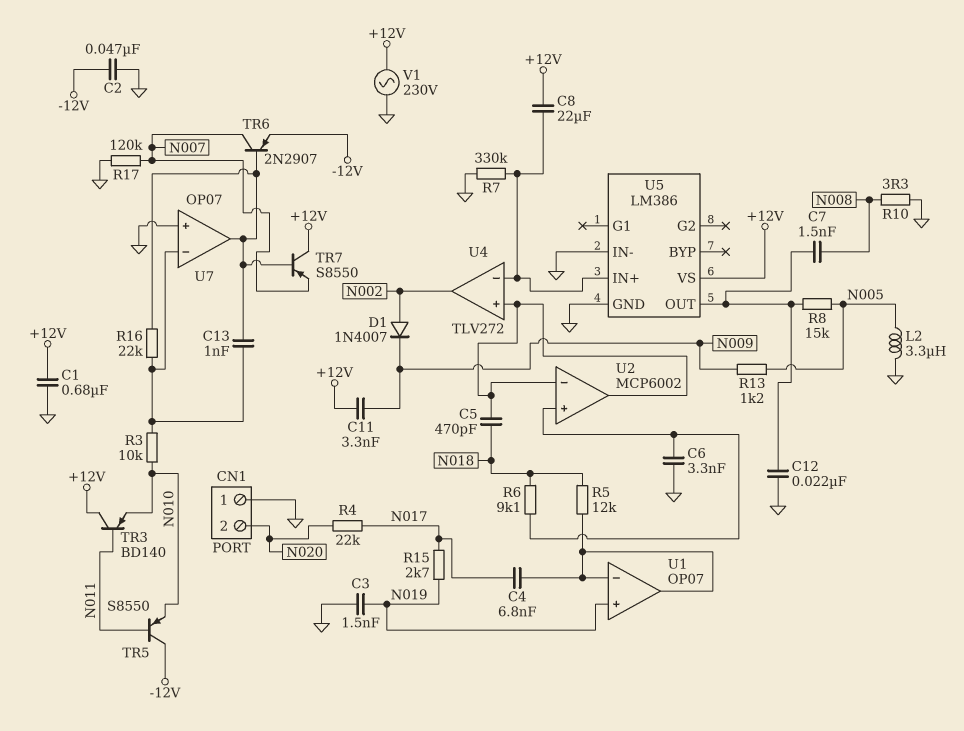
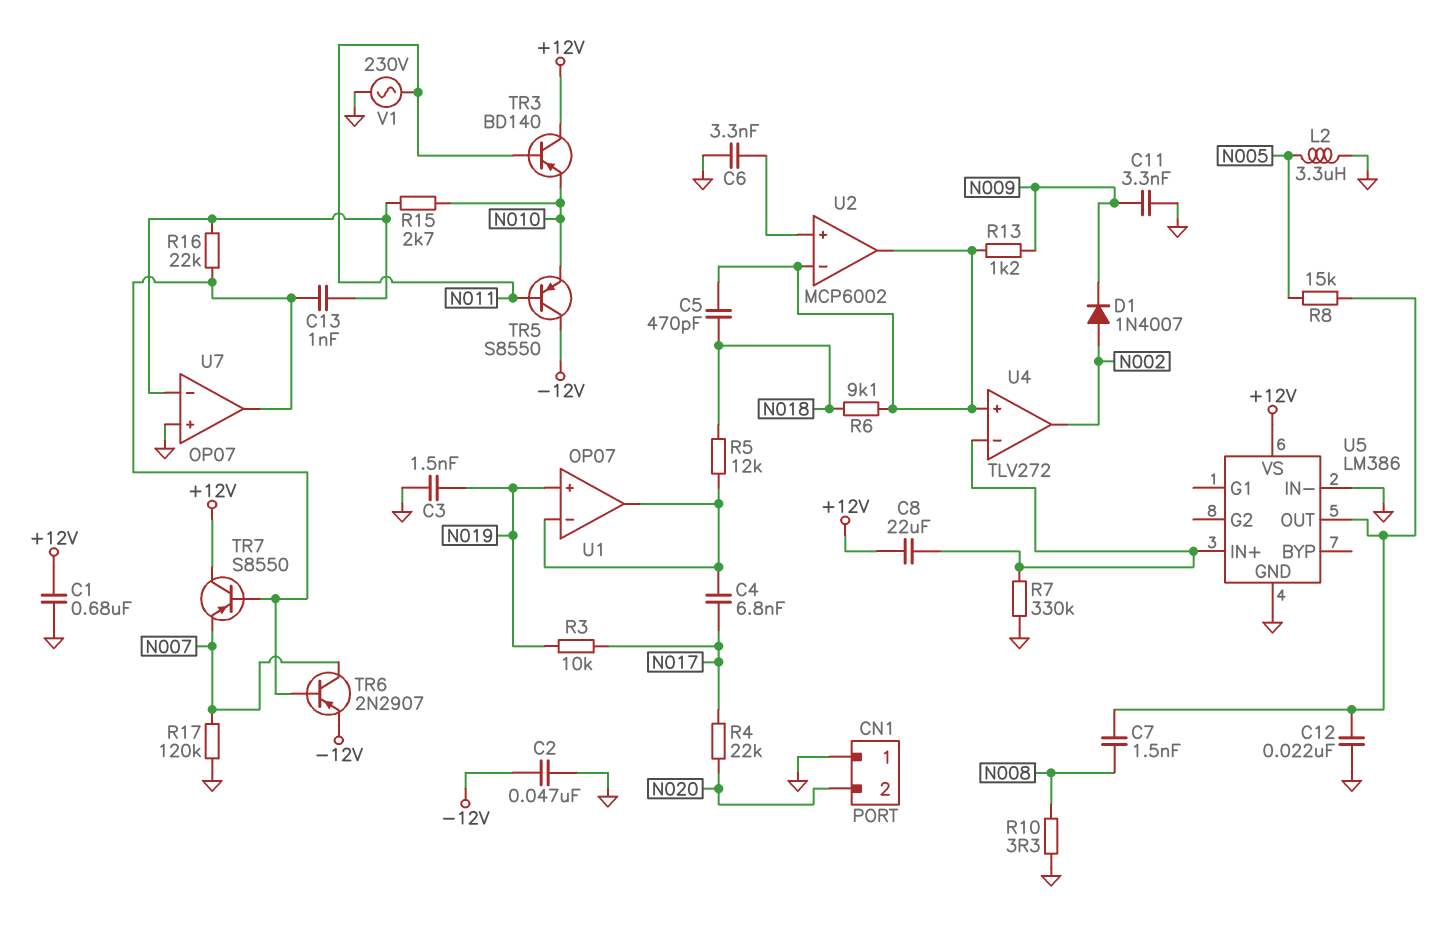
C11: 3.3nF (+12V, N009) -> 3.3nF (GND, N009)
R3: 10k (N010, U7/in-) -> 10k (N017, N019)
R6: 9.1k (N018, U2/in+) -> 9.1k (N018, U2/in-)
R13: 1.2k (N005, N009) -> 1.2k (N009, U2/in-)
R15: 2.7k (N017, N019) -> 2.7k (N010, U7/in-)
V1: AC 230V (+12V, GND) -> AC 230V (GND, N011)

